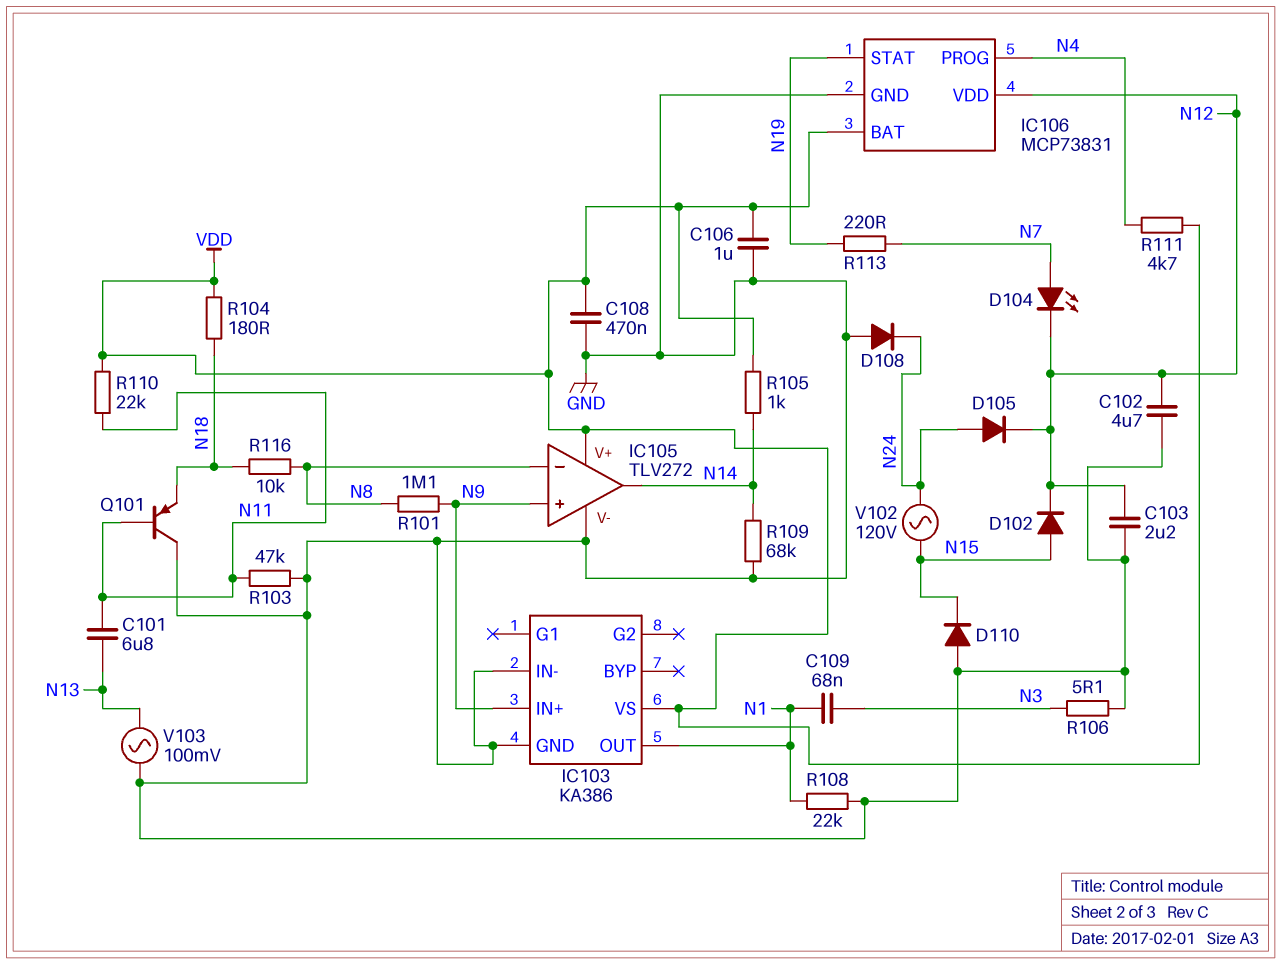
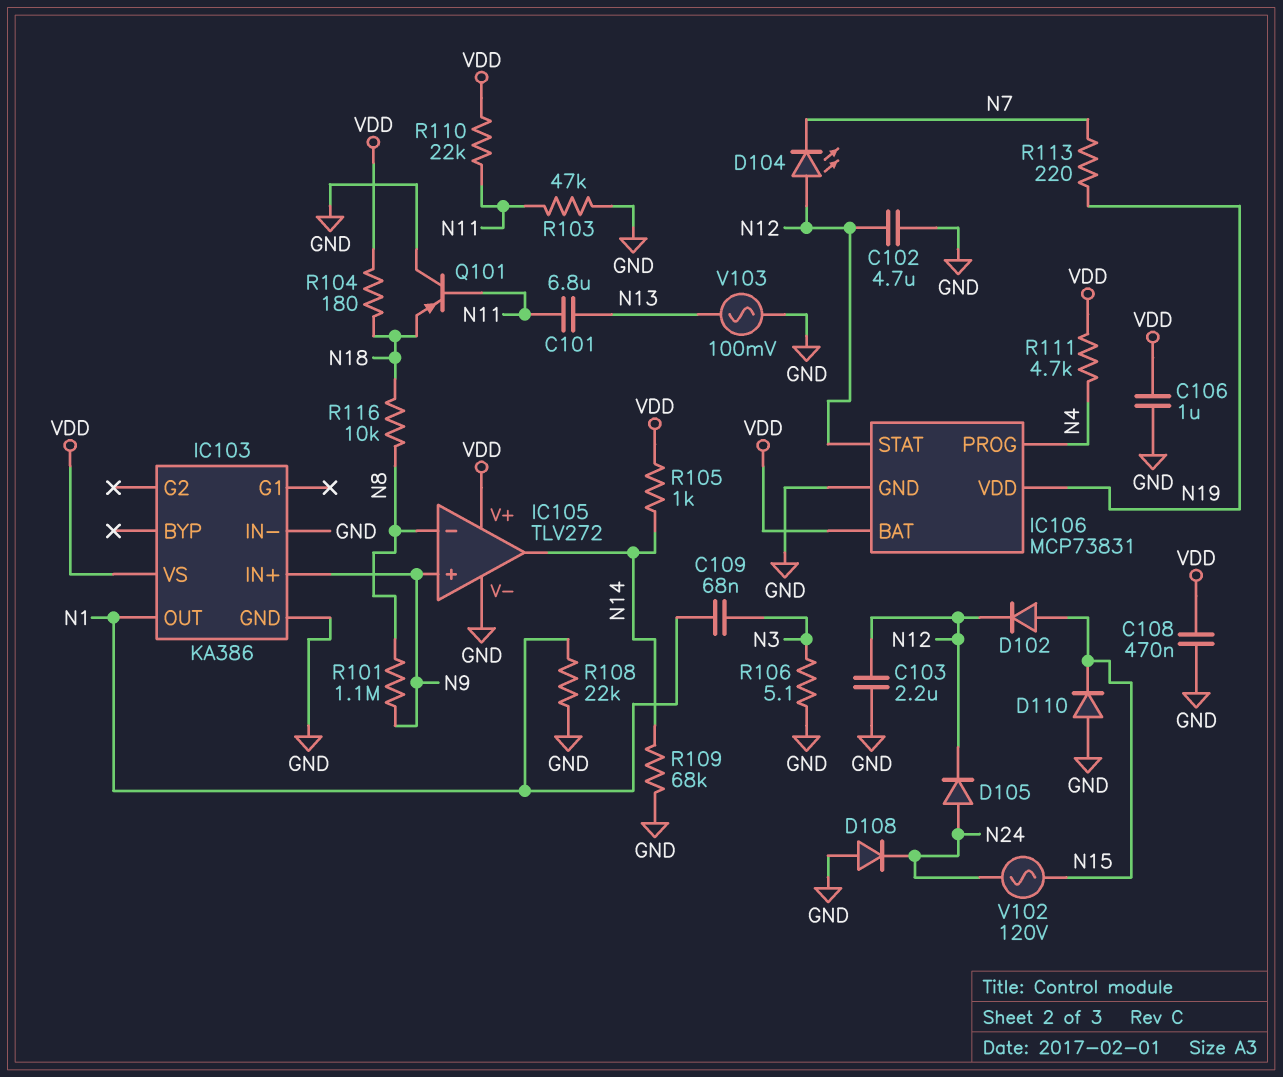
D104: LED (A N7, K N12) -> LED (A N12, K N7)
IC106 pin STAT: N19 -> N12
IC106 pin VDD: N12 -> N19

